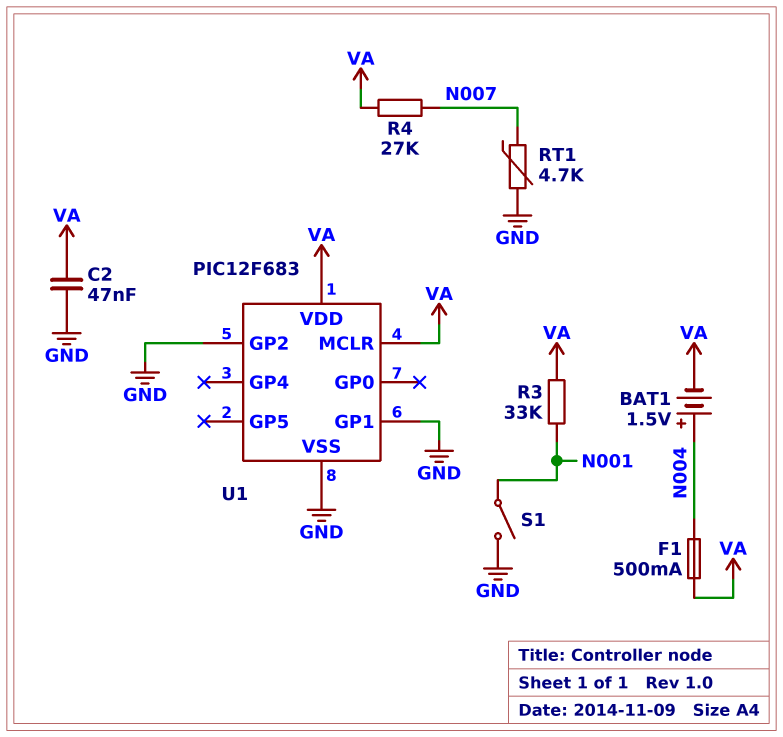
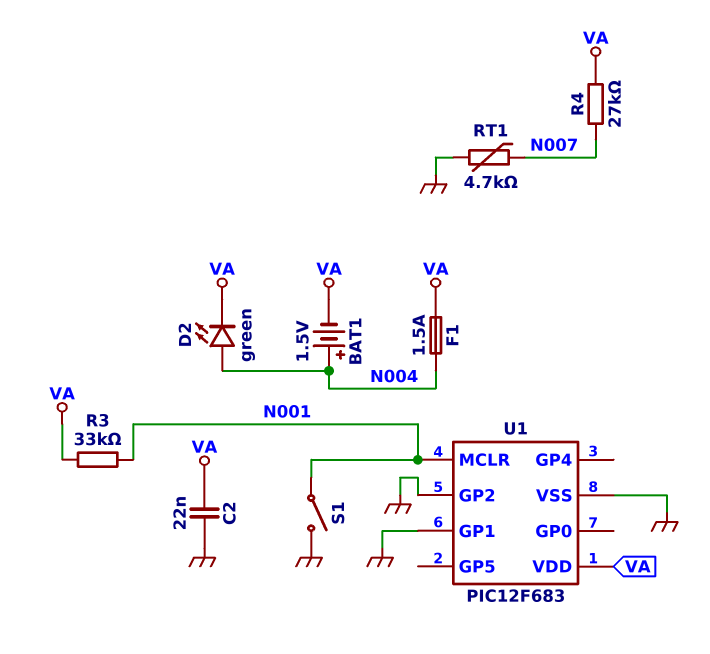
C2: 47nF (GND, VA) -> 22nF (GND, VA)
D2: none -> LED green (A N004, K VA)
F1: 500mA (N004, VA) -> 1.5A (N004, VA)
U1 pin MCLR: VA -> N001

